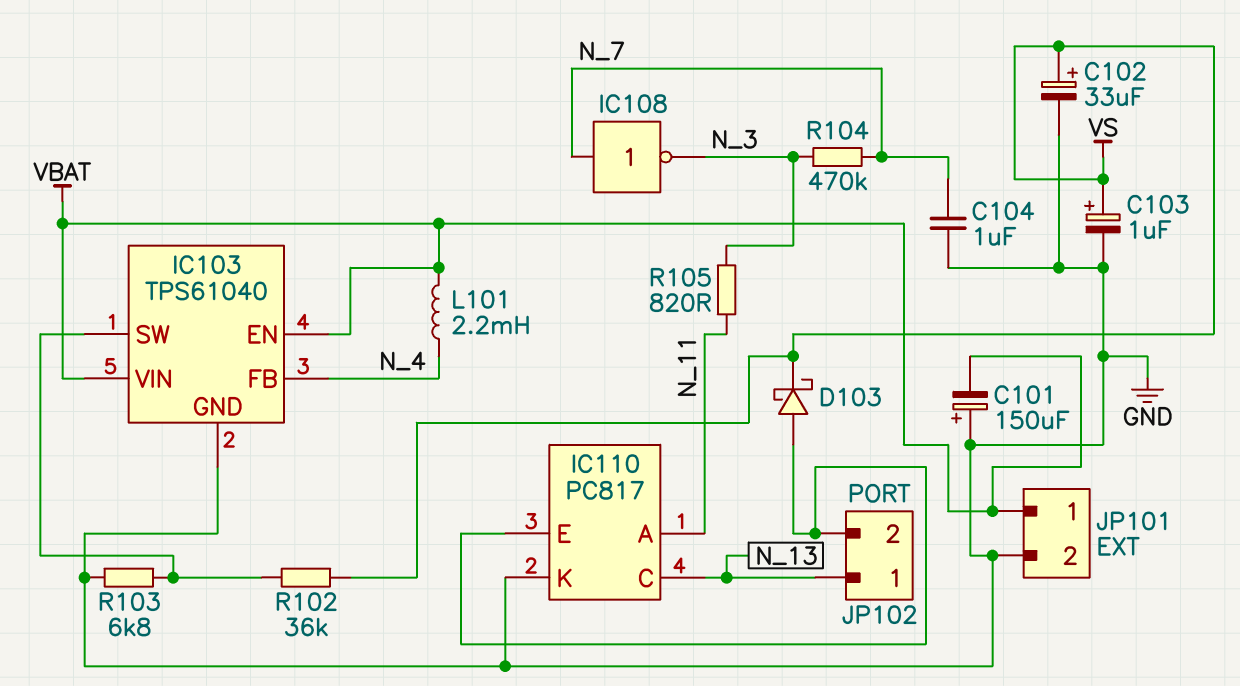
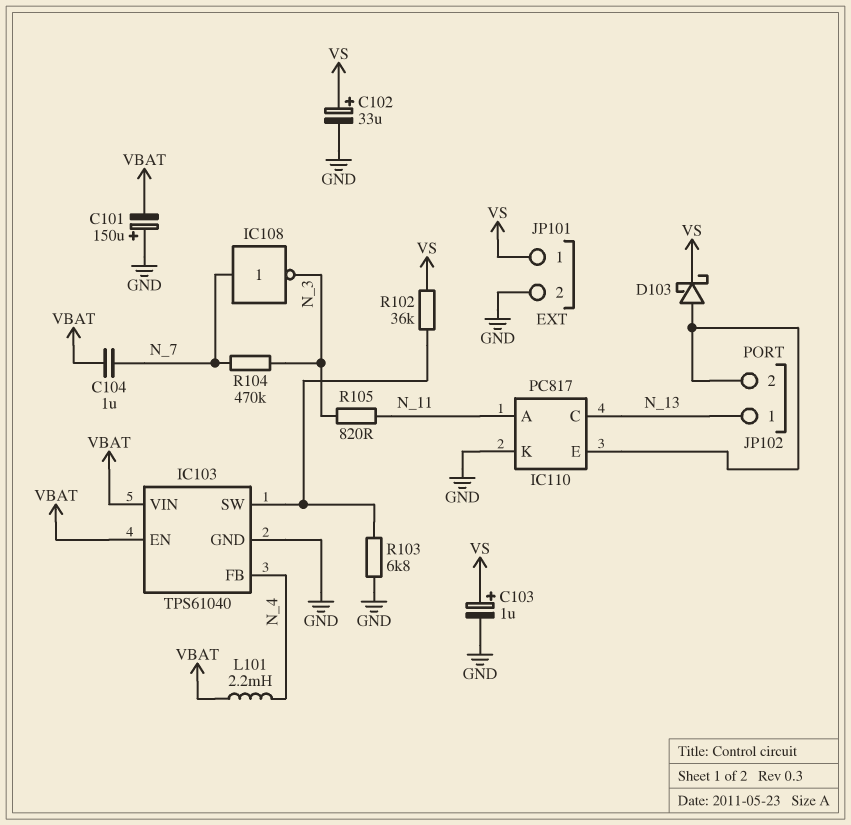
C104: 1uF (GND, N_7) -> 1uF (N_7, VBAT)
JP101 pin 1: VBAT -> VS

